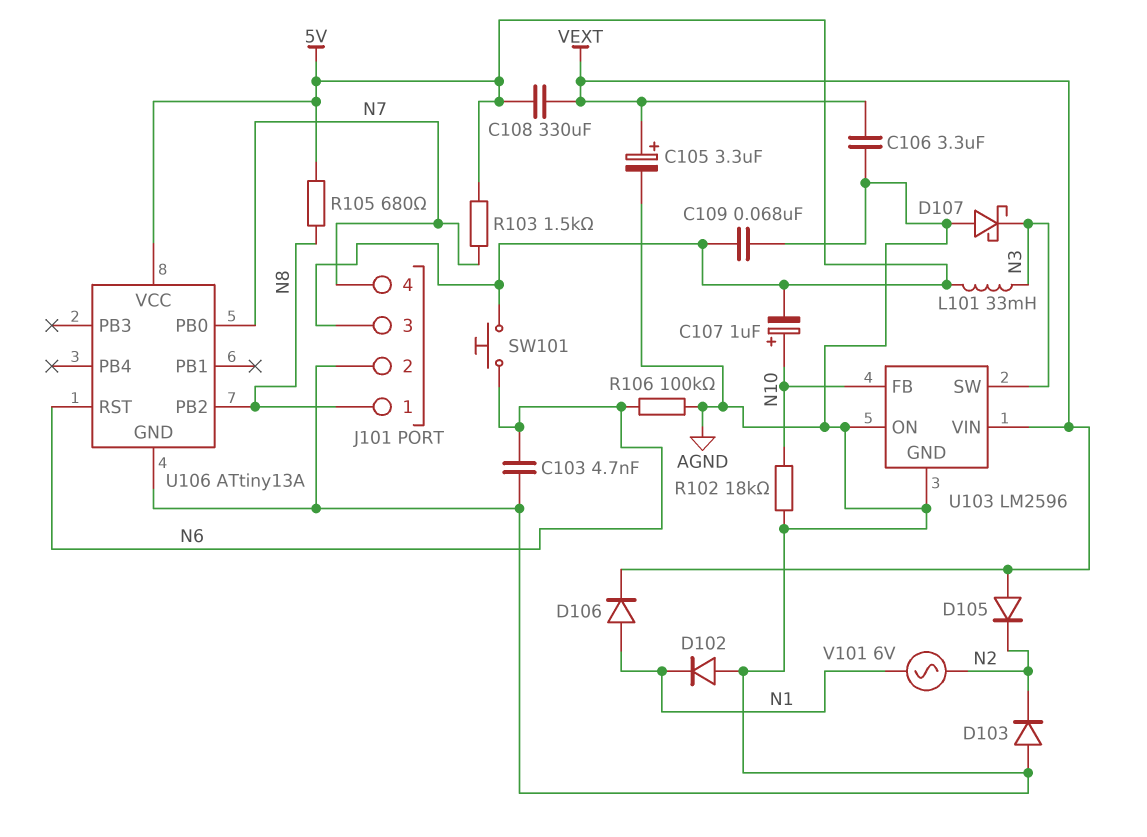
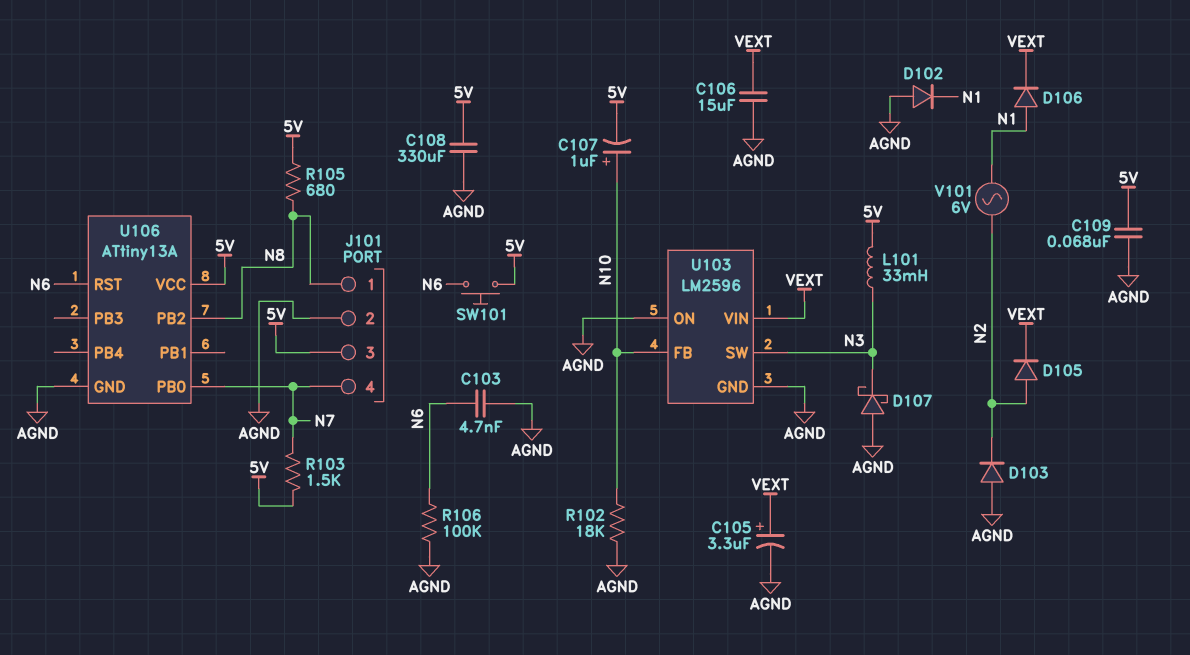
C106: 3.3uF (AGND, VEXT) -> 15uF (AGND, VEXT)
C108: 330uF (5V, VEXT) -> 330uF (5V, AGND)
D105: diode (A VEXT, K N2) -> diode (A N2, K VEXT)

